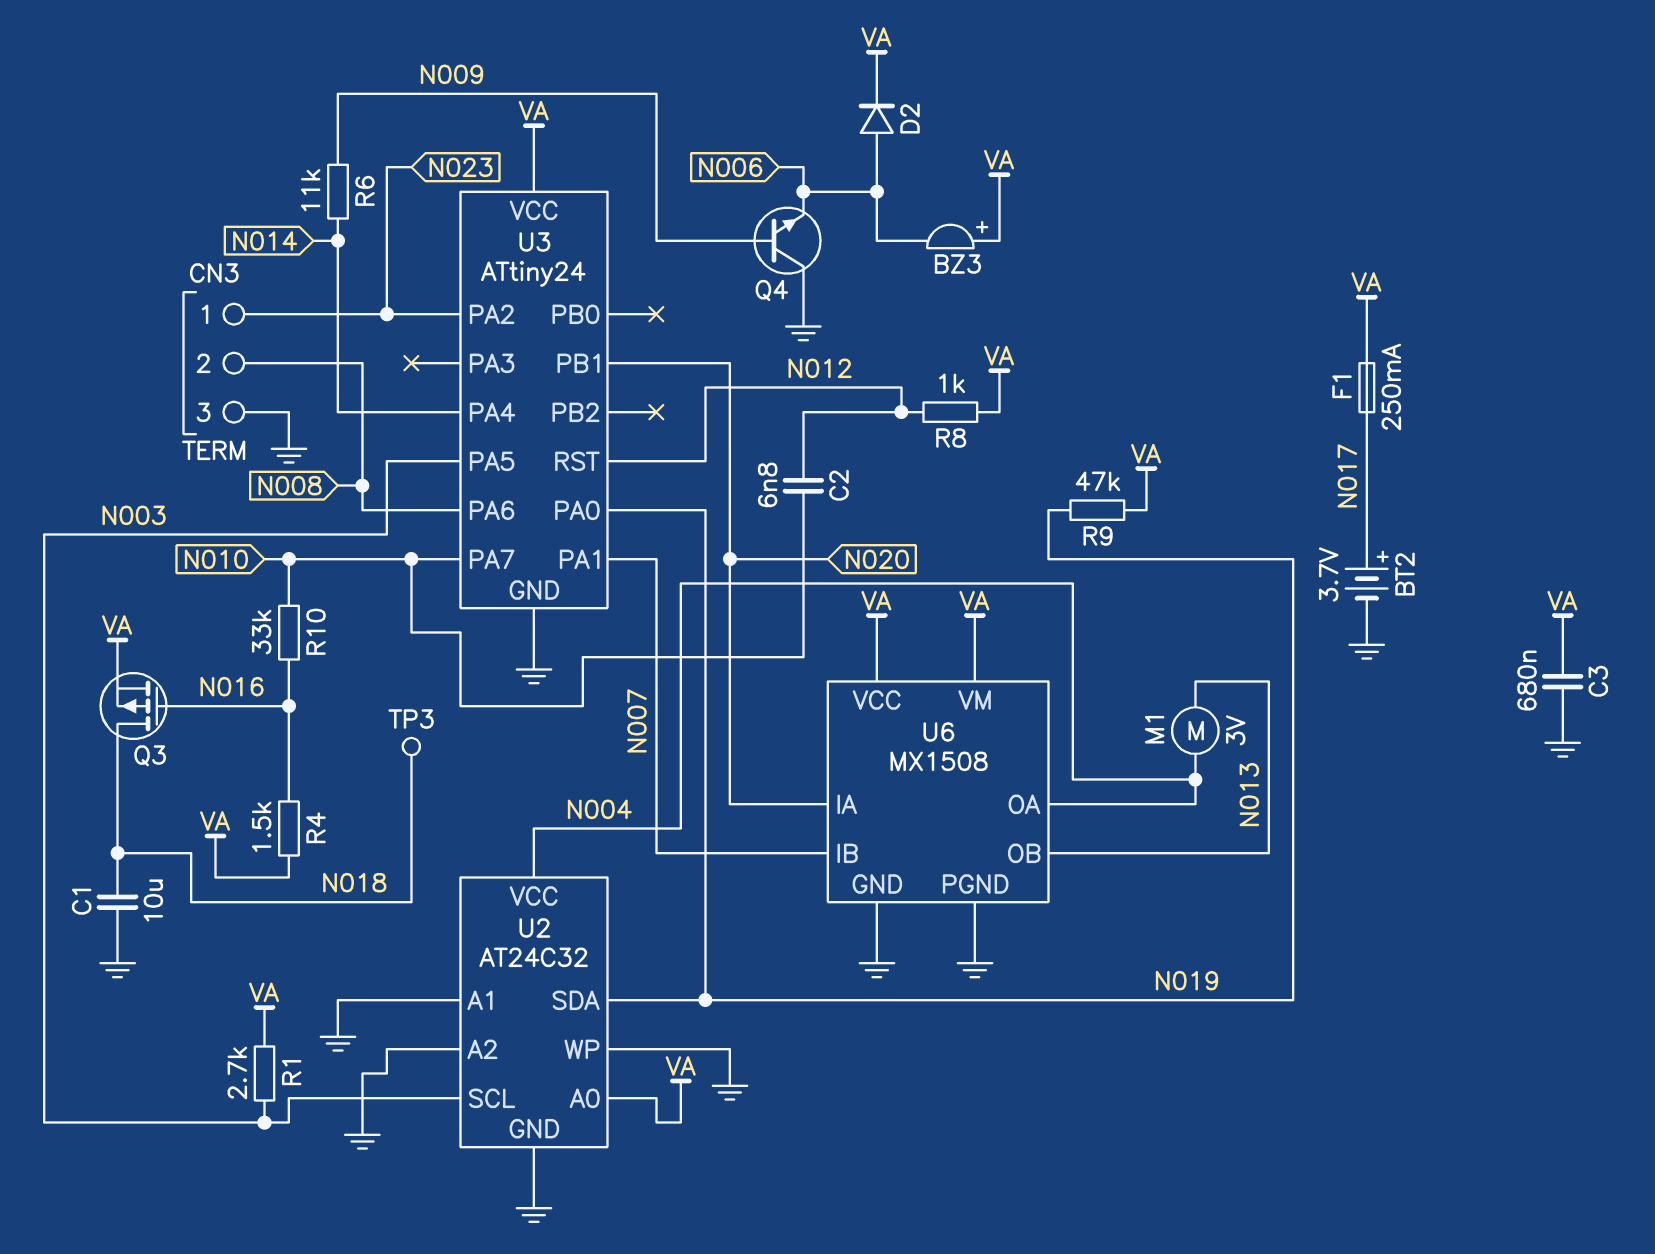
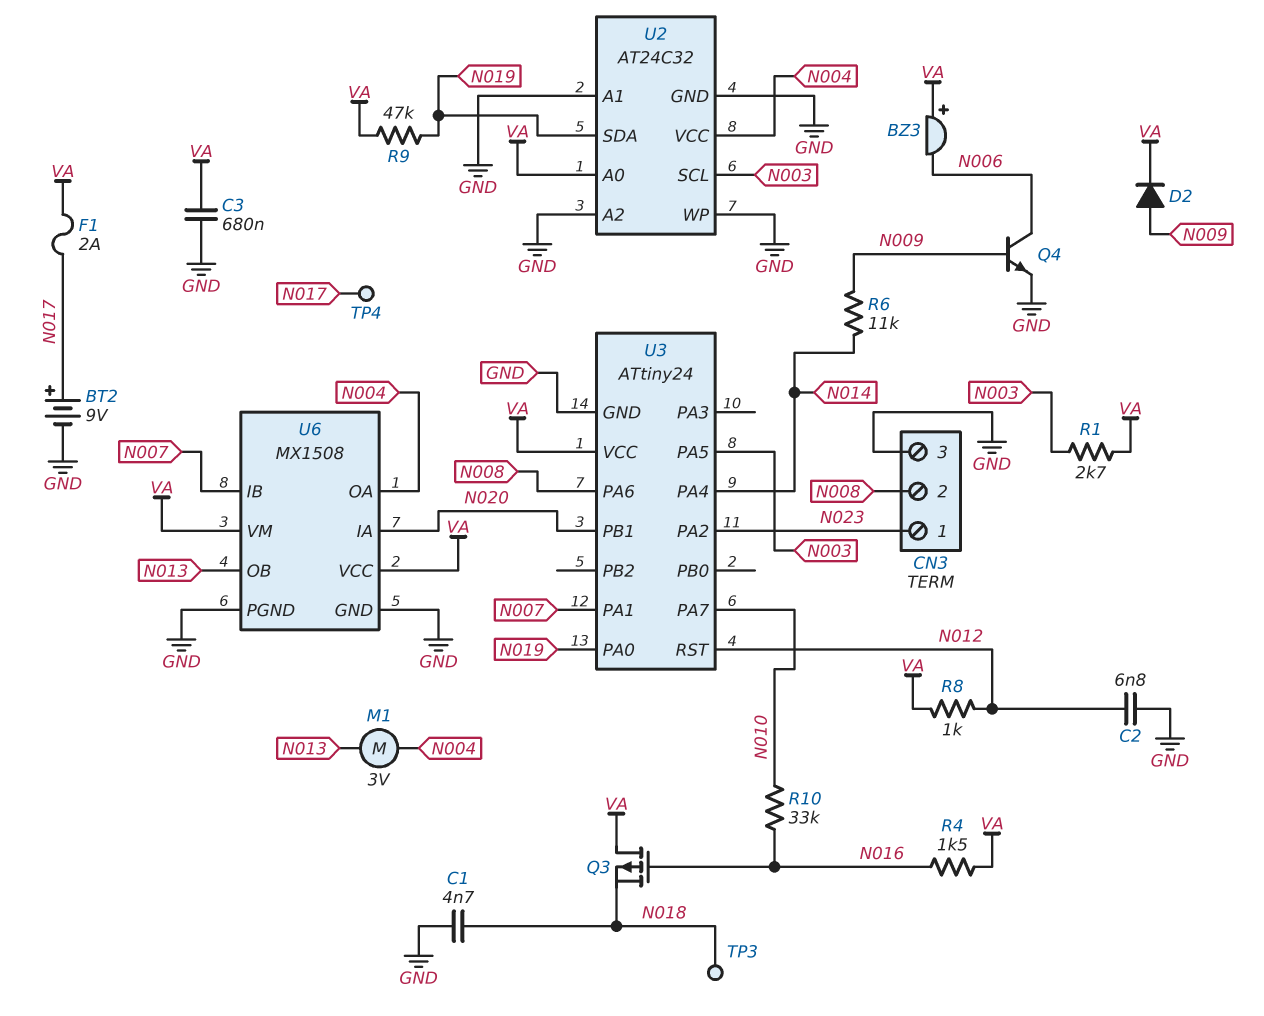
BT2: 3.7V (plus N017, minus GND) -> 9V (plus N017, minus GND)
C1: 10uF (GND, N018) -> 4.7nF (GND, N018)
C2: 6.8nF (N010, N012) -> 6.8nF (GND, N012)
D2: diode (A N006, K VA) -> diode (A N009, K VA)
F1: 250mA (N017, VA) -> 2A (N017, VA)
Q3: PMOS (G N016, D N018, S VA) -> PMOS (G N016, D VA, S N018)
Q4: NPN (B N009, C GND, E N006) -> NPN (B N009, C N006, E GND)
TP4: none -> test point (N017)

